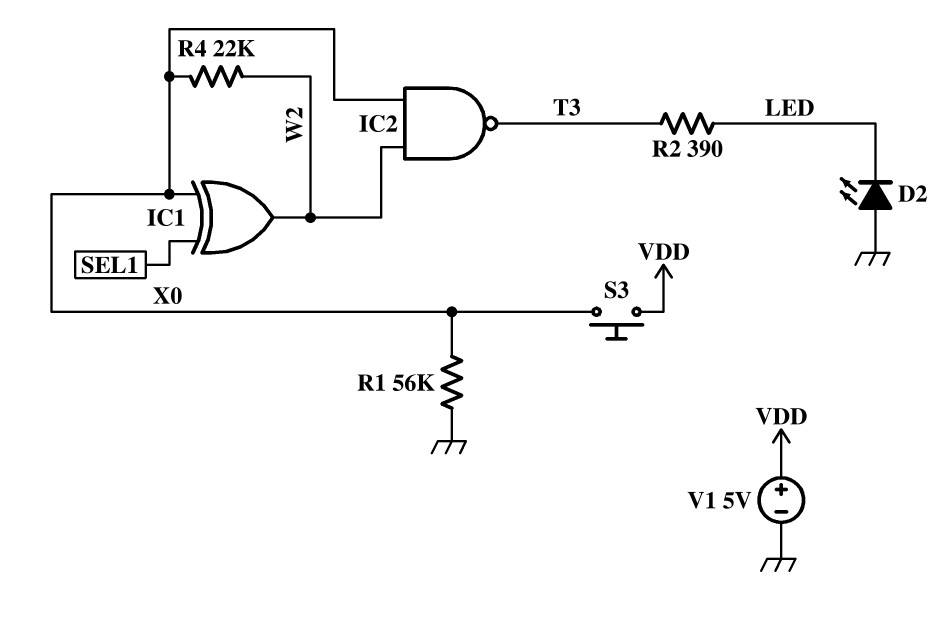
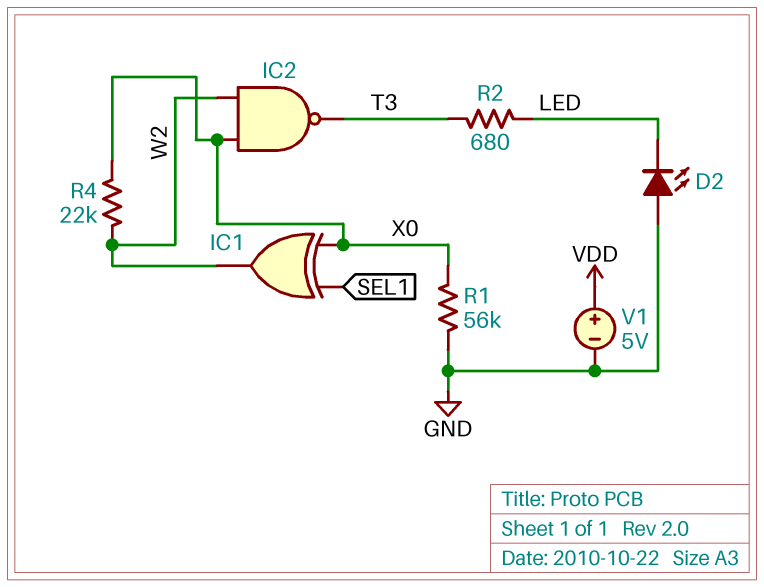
R2: 390 (LED, T3) -> 680 (LED, T3)
S3: button (VDD, X0) -> none

